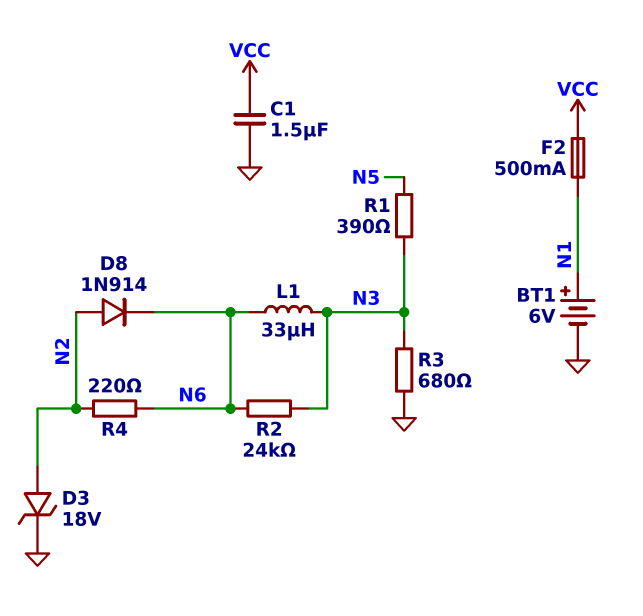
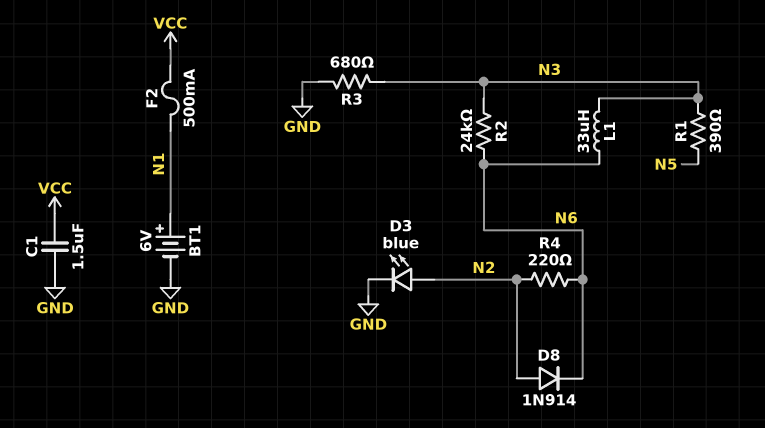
D3: zener 18V (A N2, K GND) -> LED blue (A N2, K GND)

